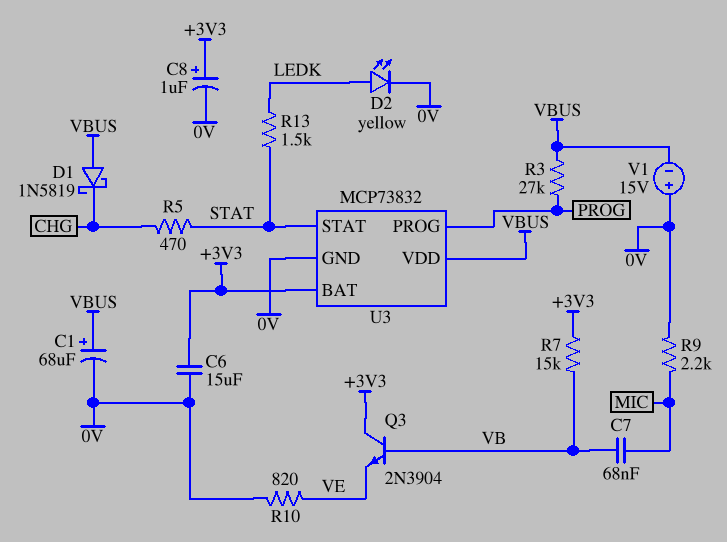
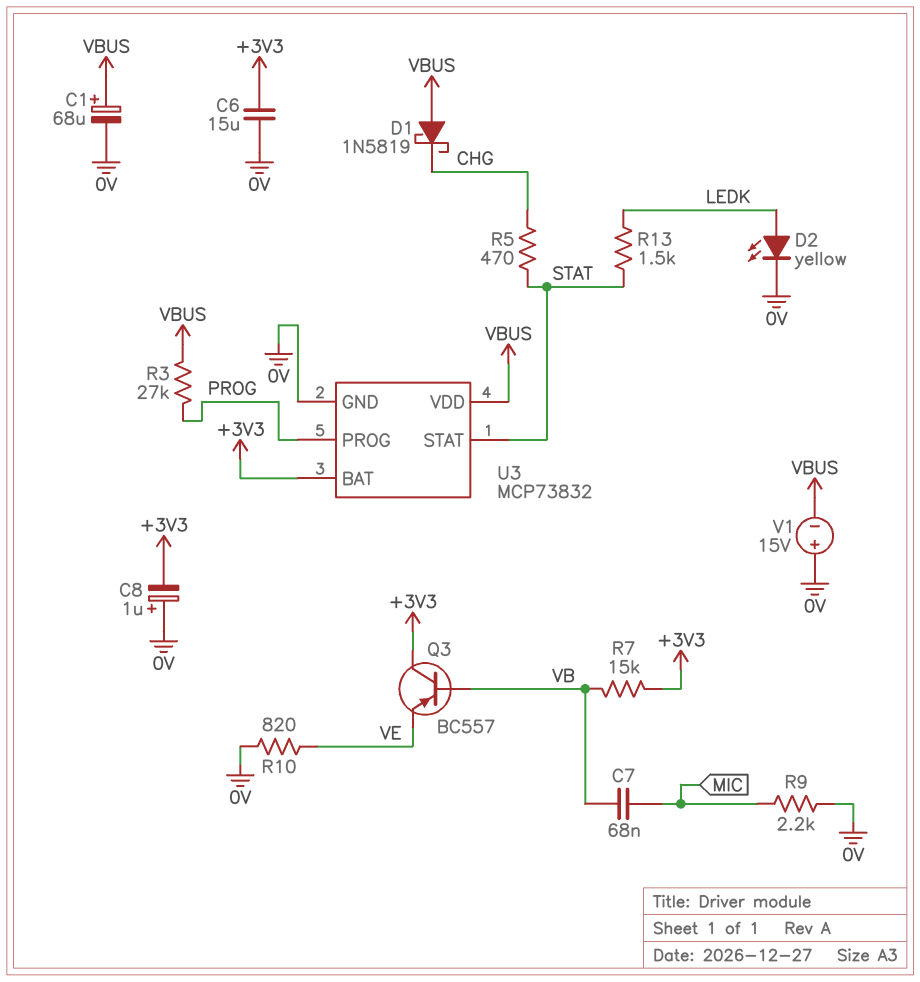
C8: 1uF (plus +3V3, minus 0V) -> 1uF (plus 0V, minus +3V3)
Q3: NPN 2N3904 (B VB, C +3V3, E VE) -> PNP BC557 (B VB, C +3V3, E VE)

